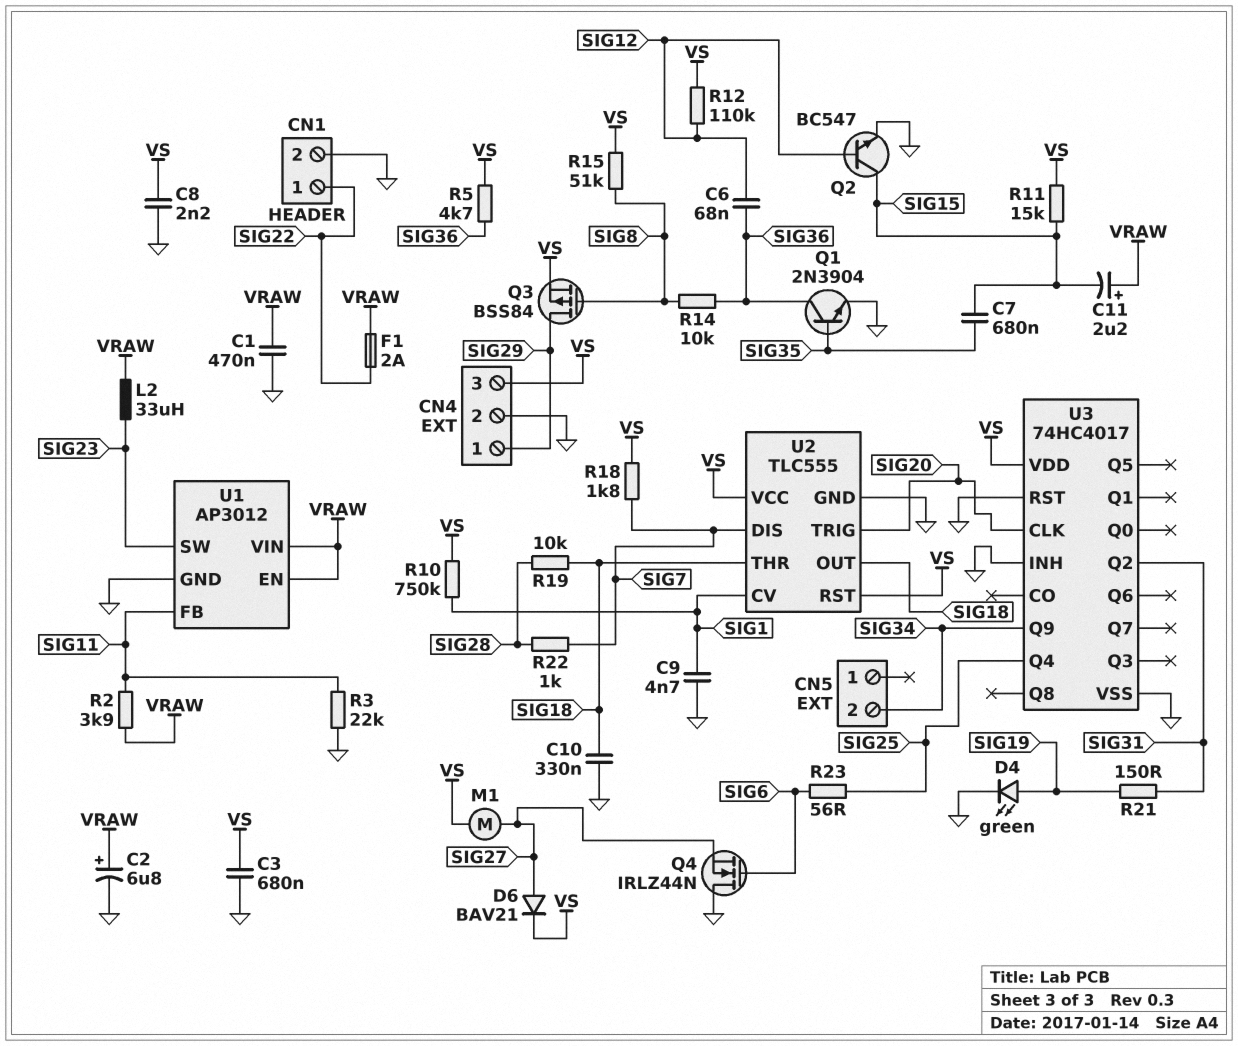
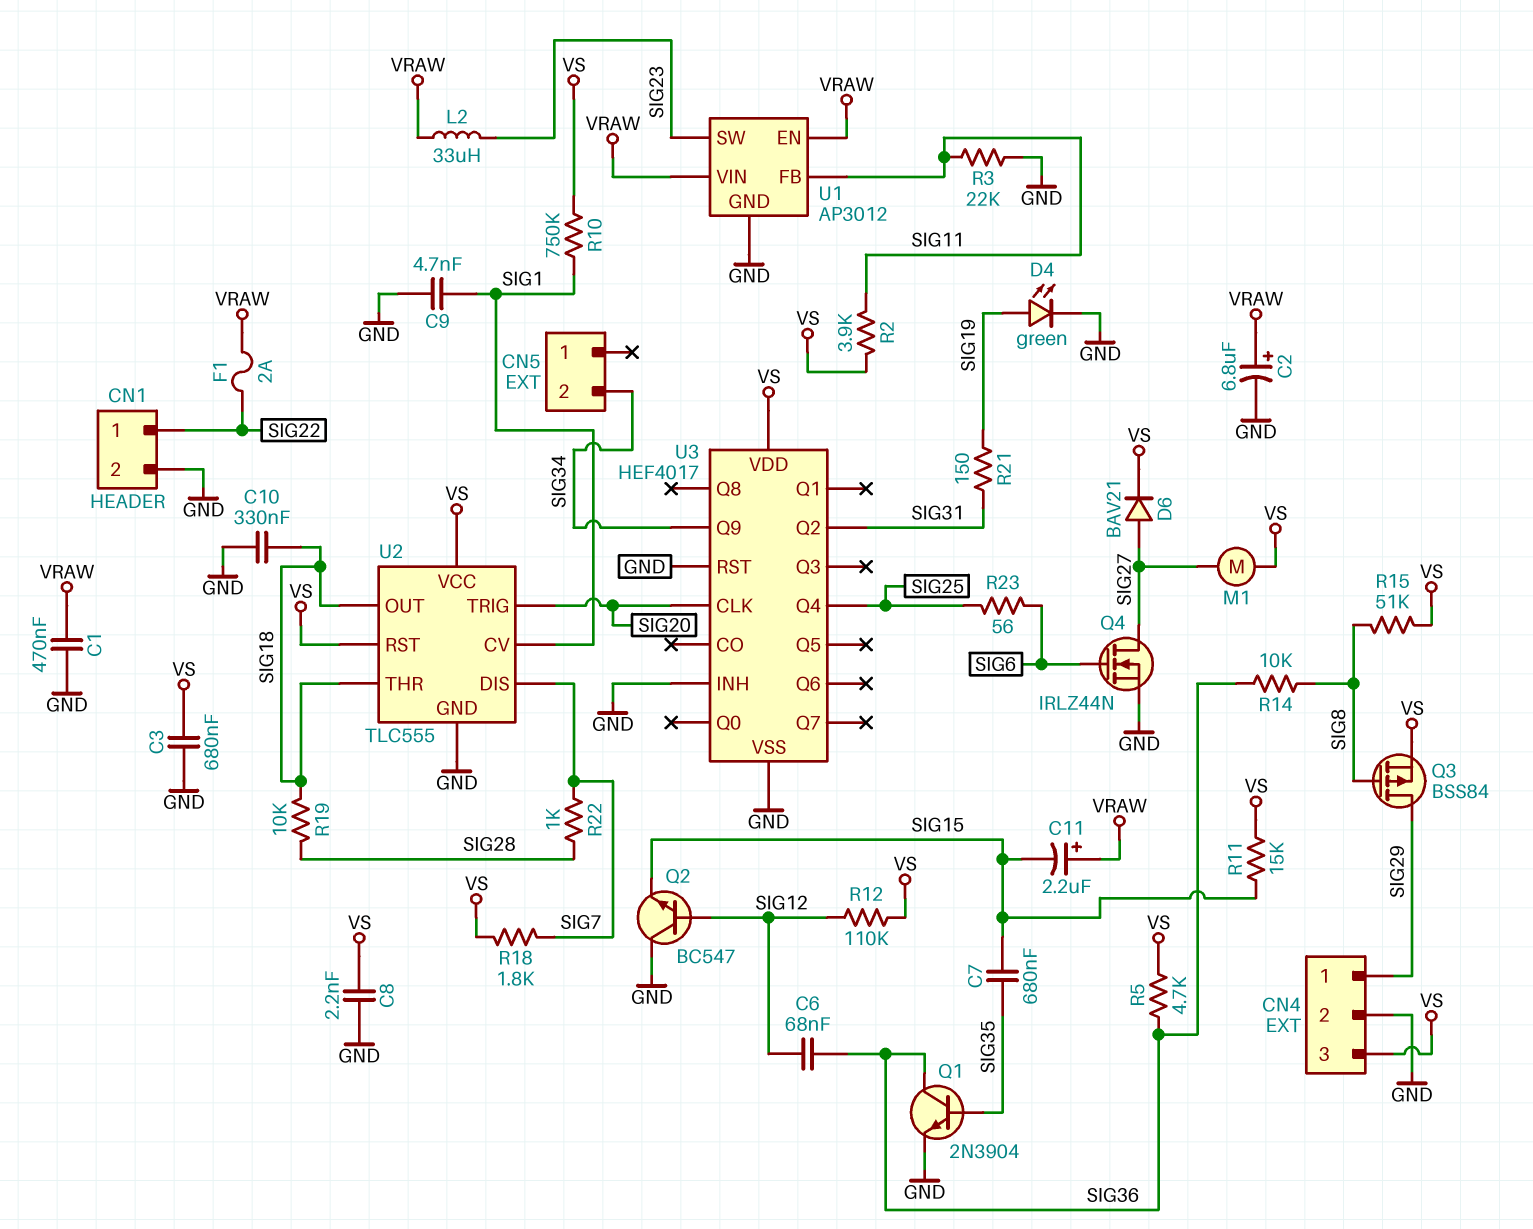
Q2: NPN BC547 (B SIG12, C SIG15, E GND) -> NPN BC547 (B SIG12, C GND, E SIG15)
Q4: NMOS IRLZ44N (G SIG6, D GND, S SIG27) -> NMOS IRLZ44N (G SIG6, D SIG27, S GND)
R2: 3.9k (SIG11, VRAW) -> 3.9k (SIG11, VS)
U3: 74HC4017 -> HEF4017

